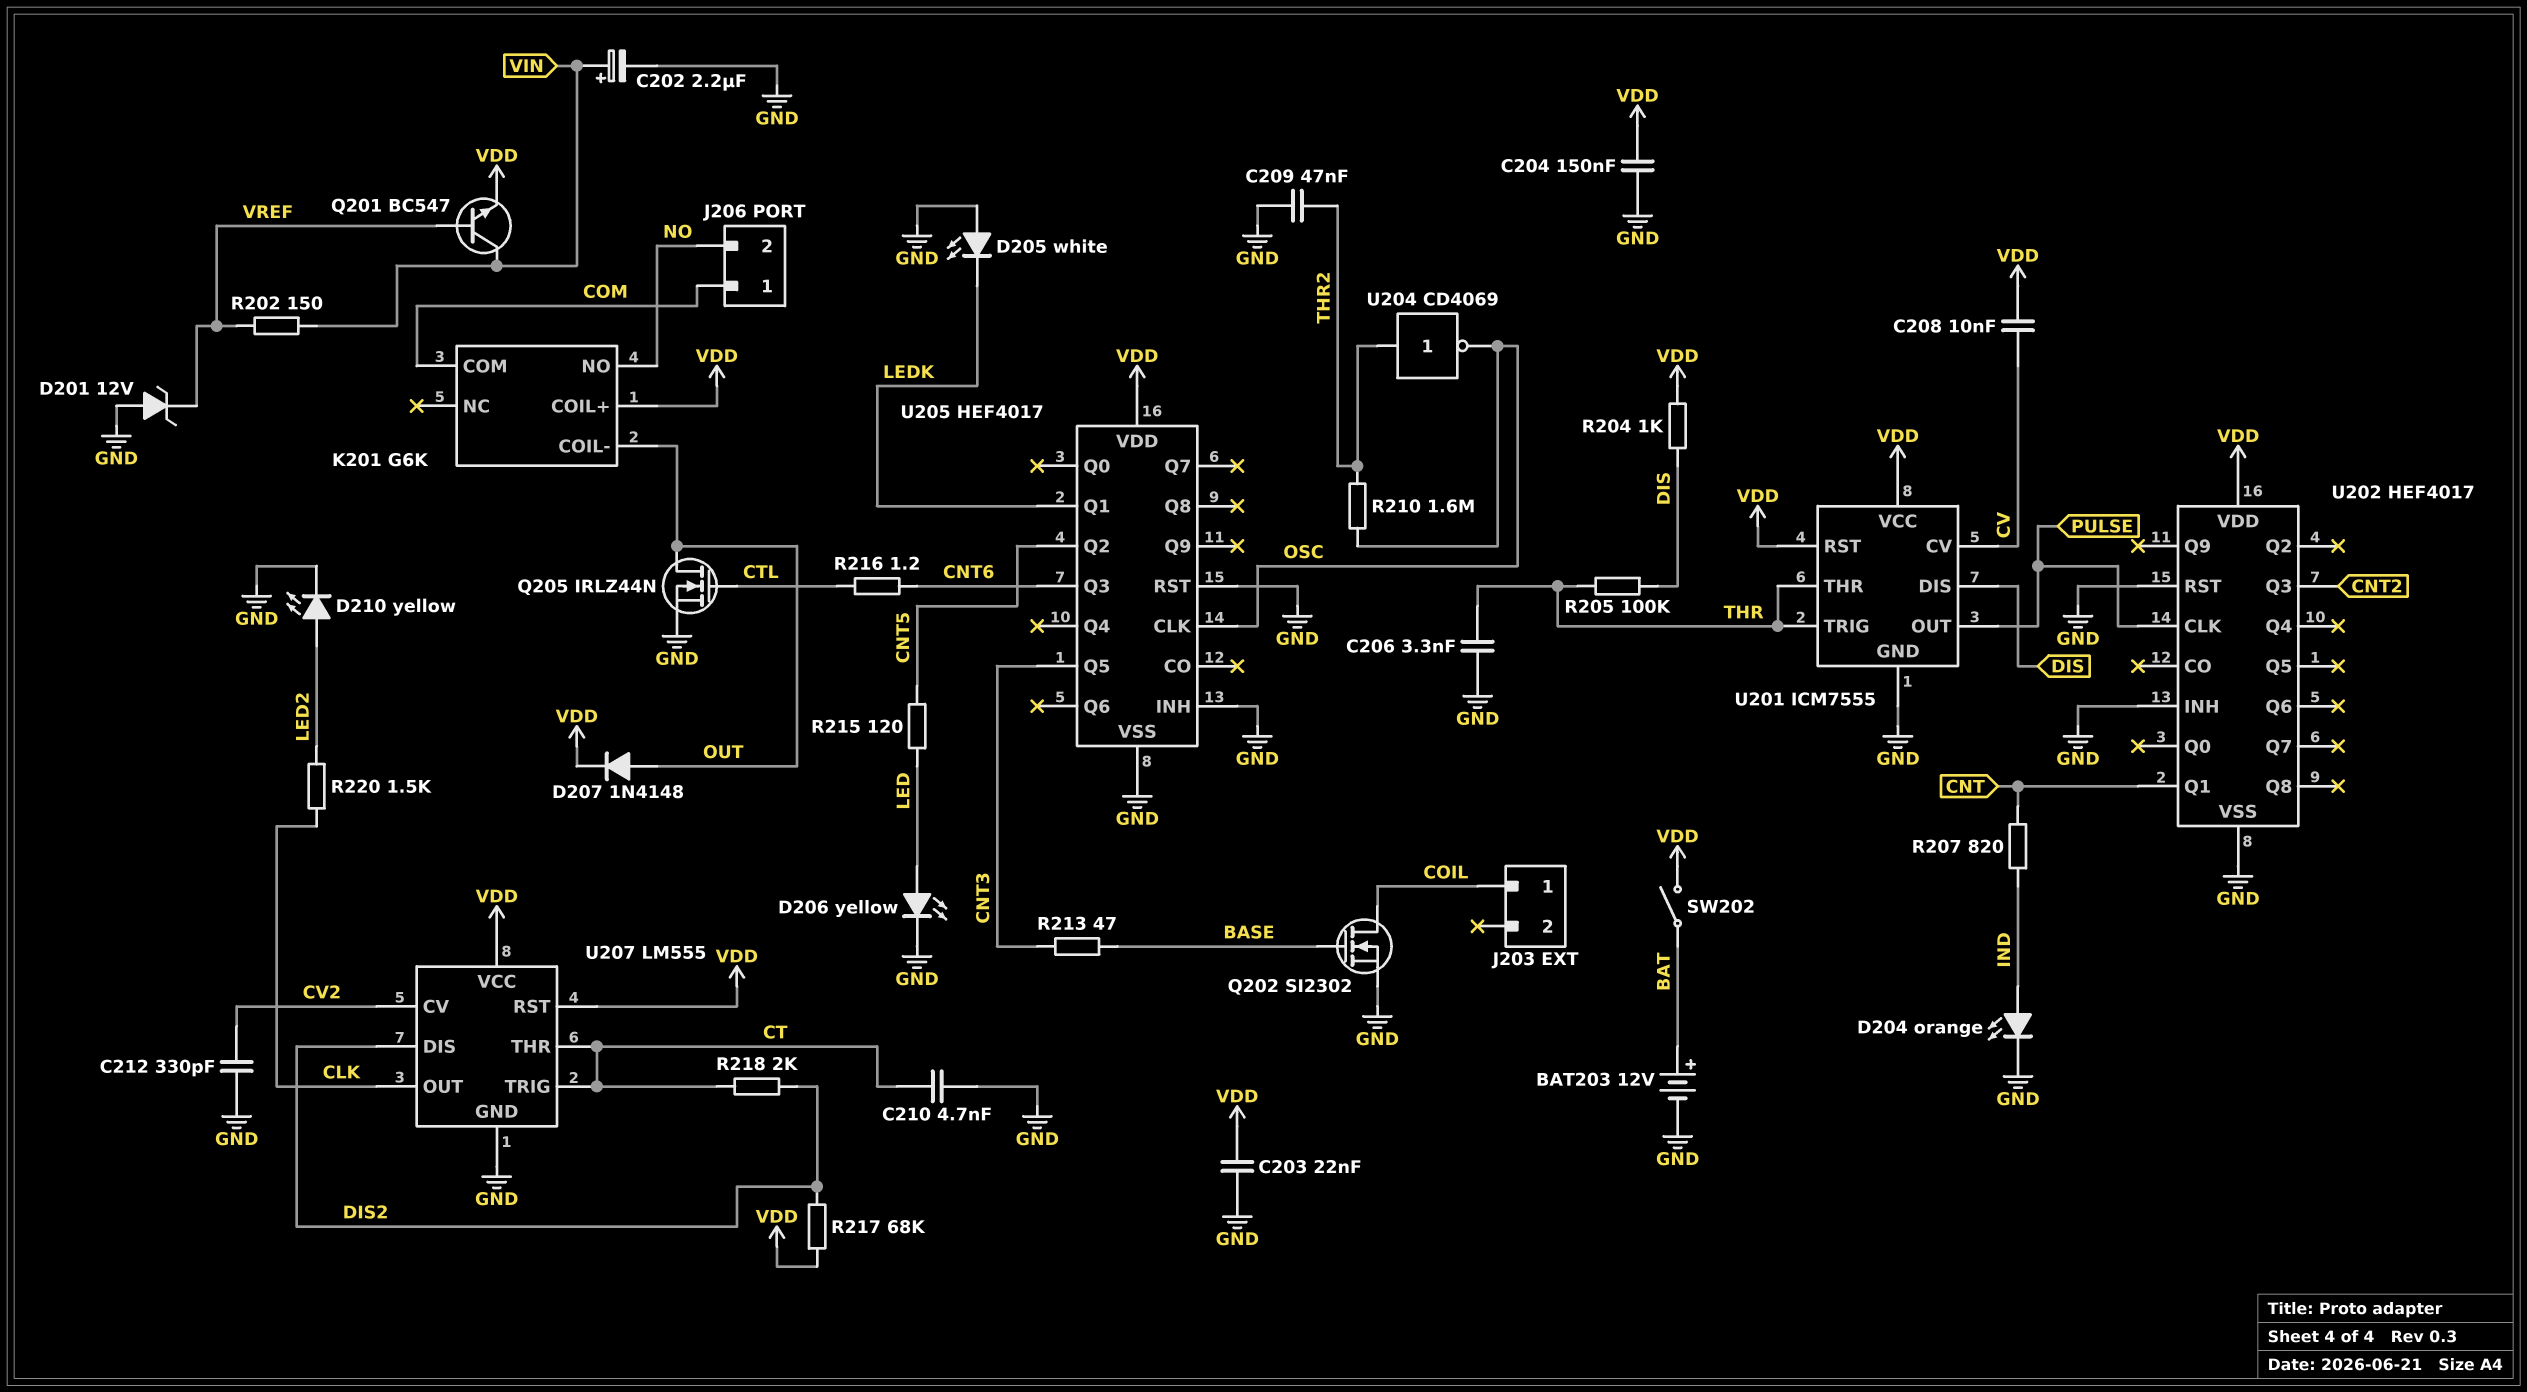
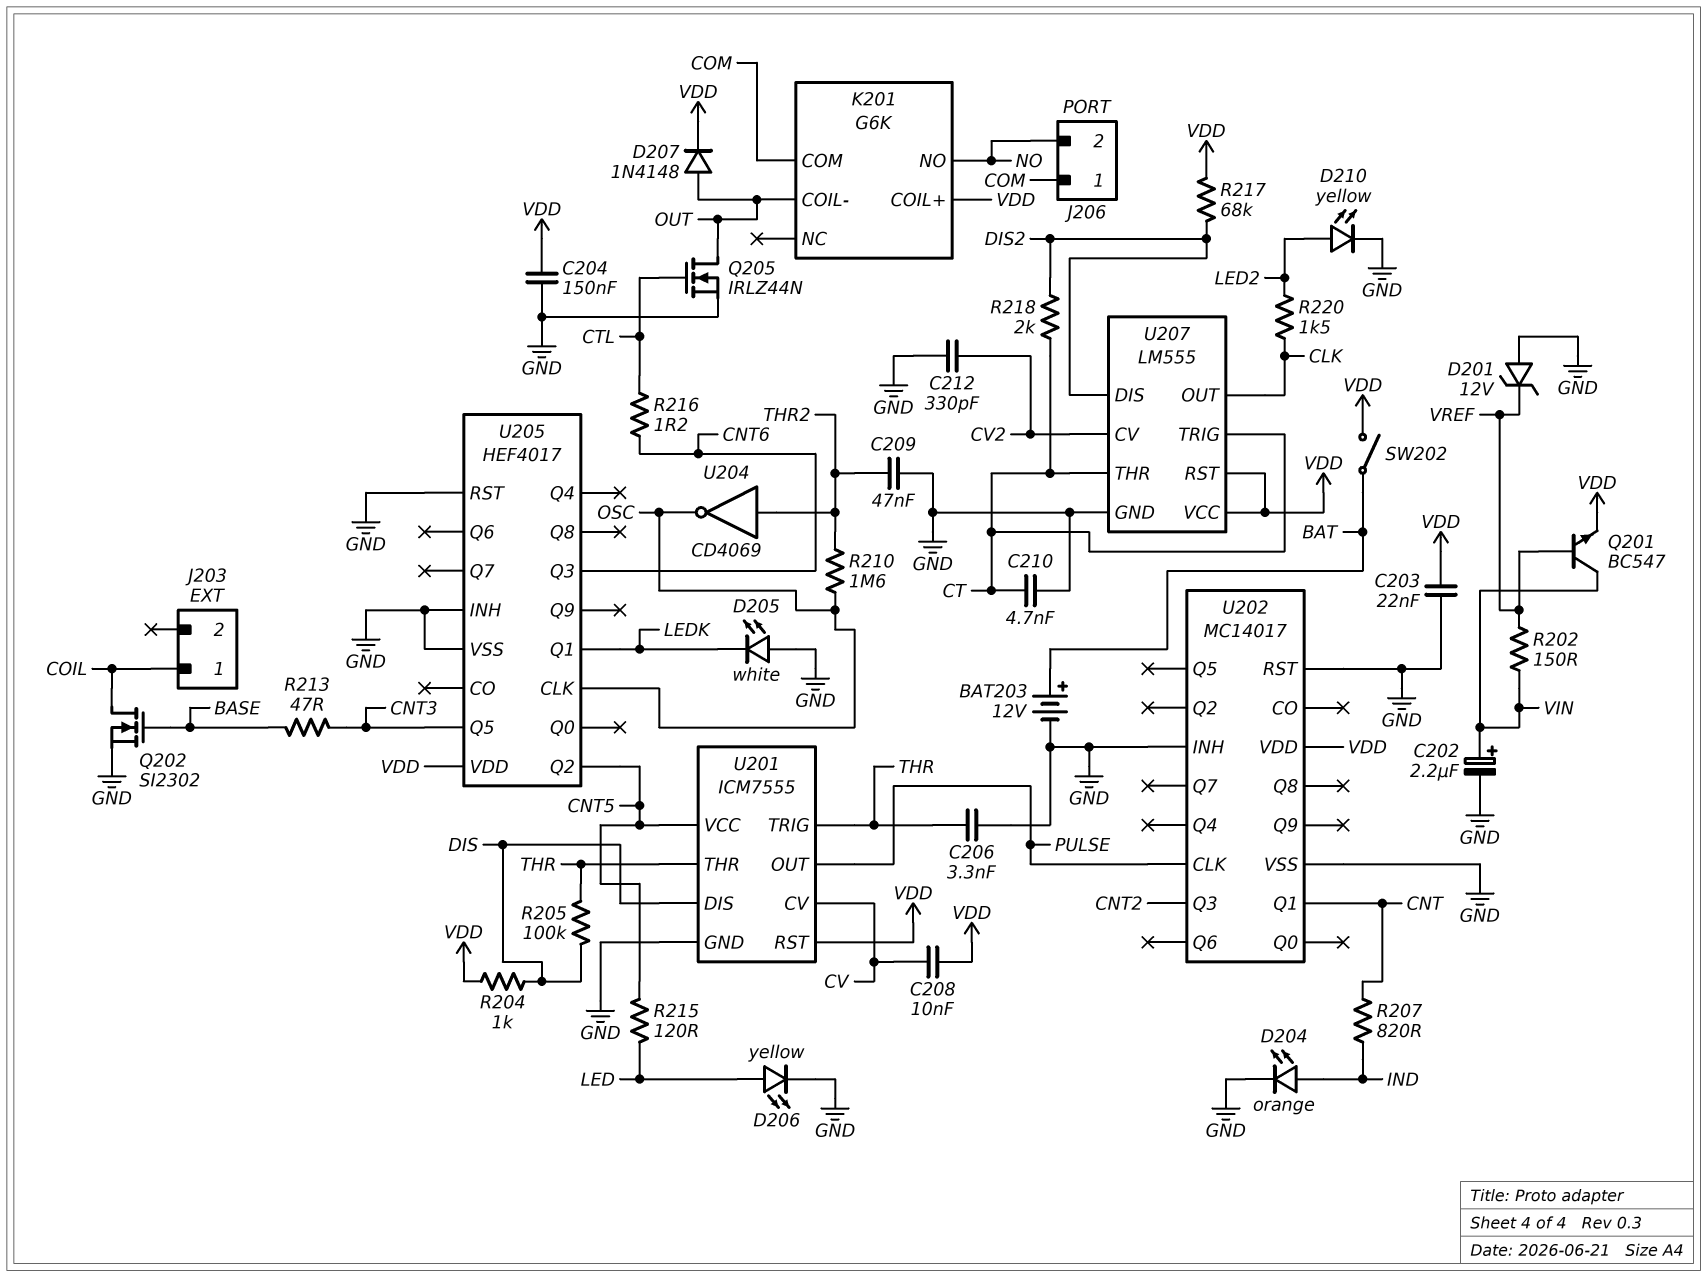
U201 pin VCC: VDD -> CNT5
U202: HEF4017 -> MC14017

